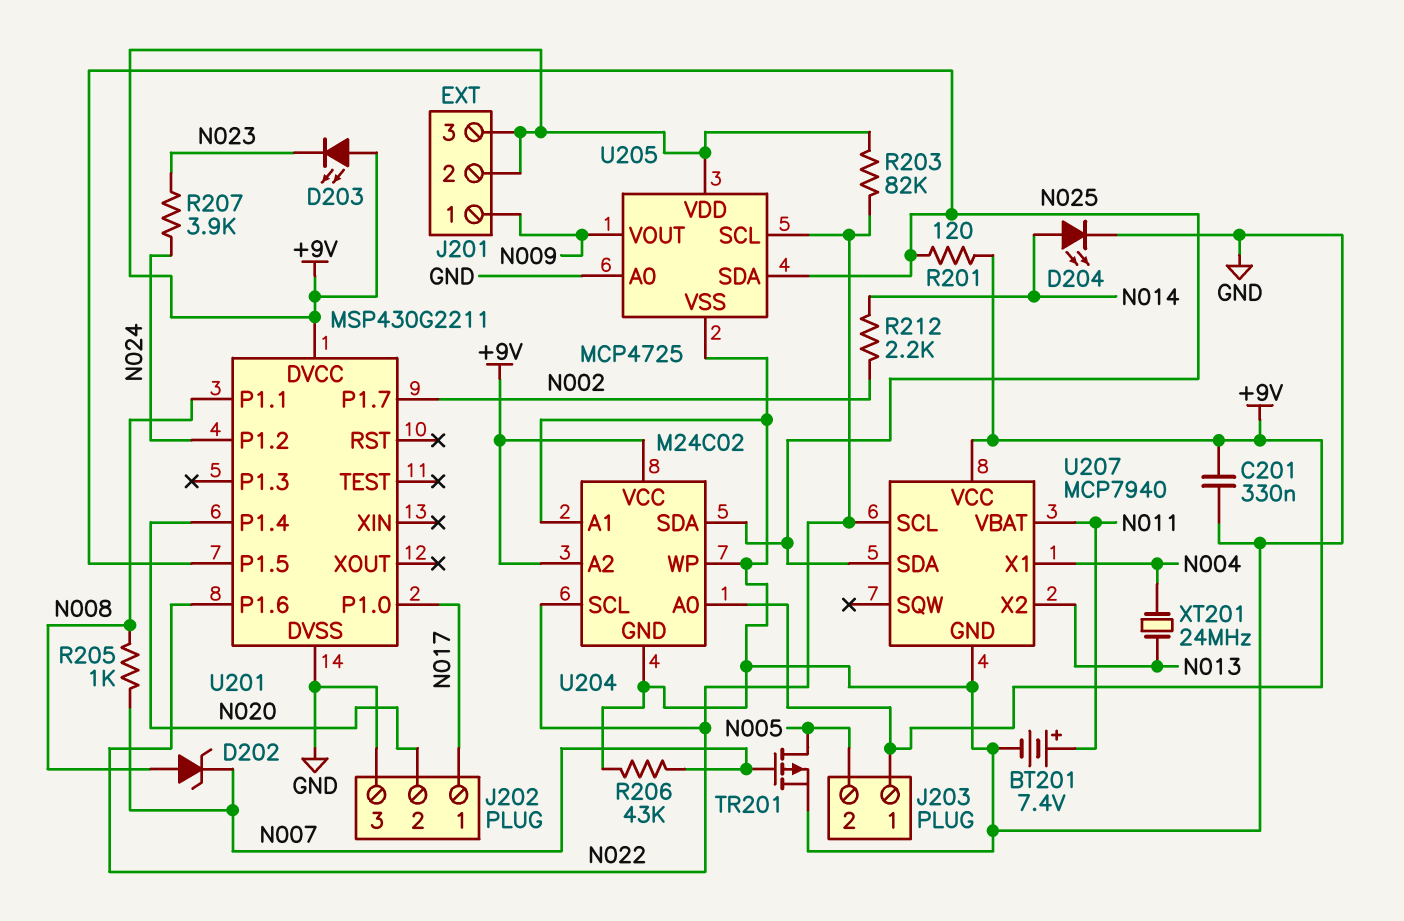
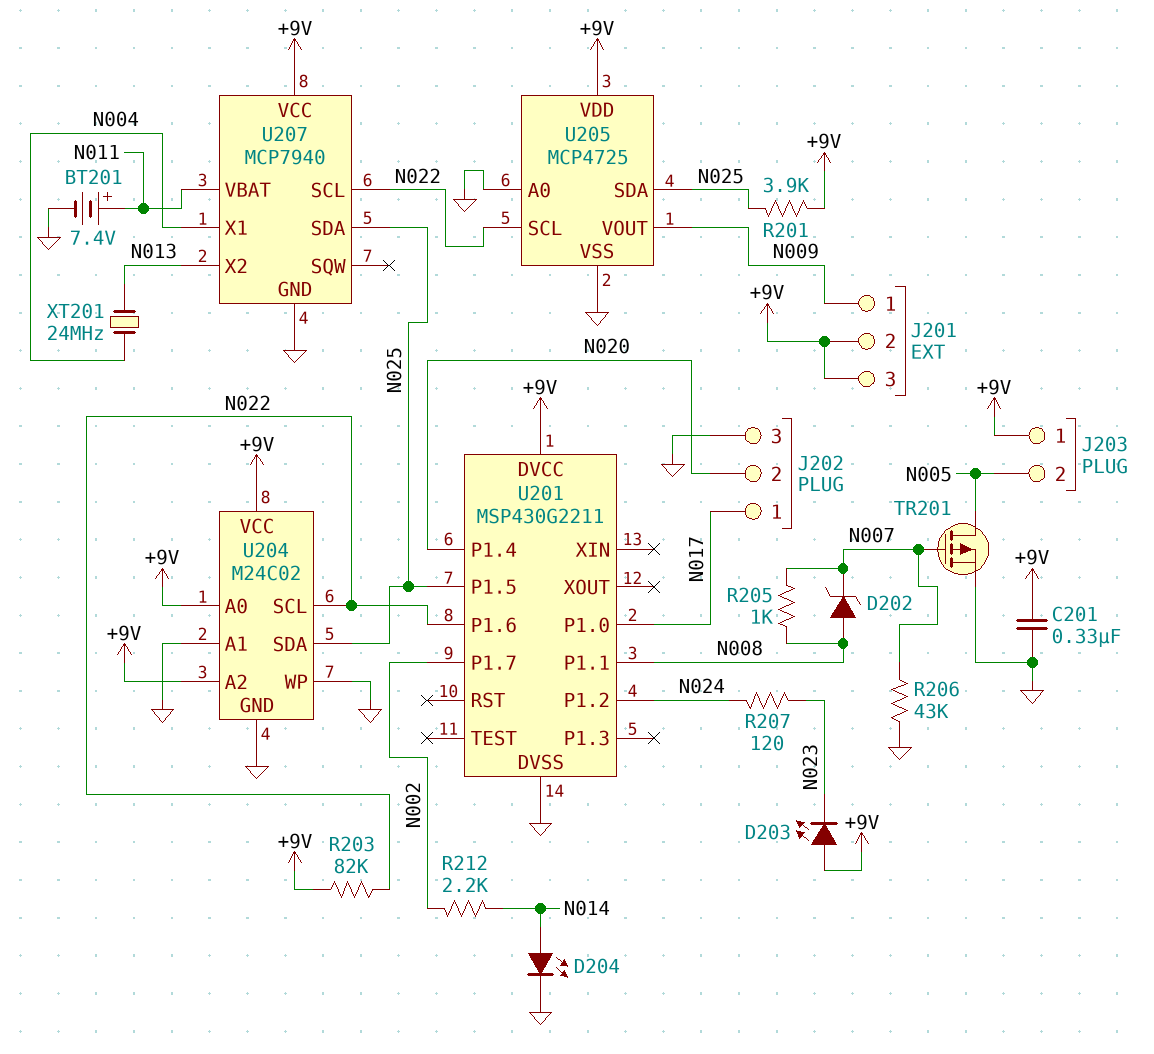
R201: 120 (+9V, N025) -> 3.9k (+9V, N025)
R207: 3.9k (N023, N024) -> 120 (N023, N024)

